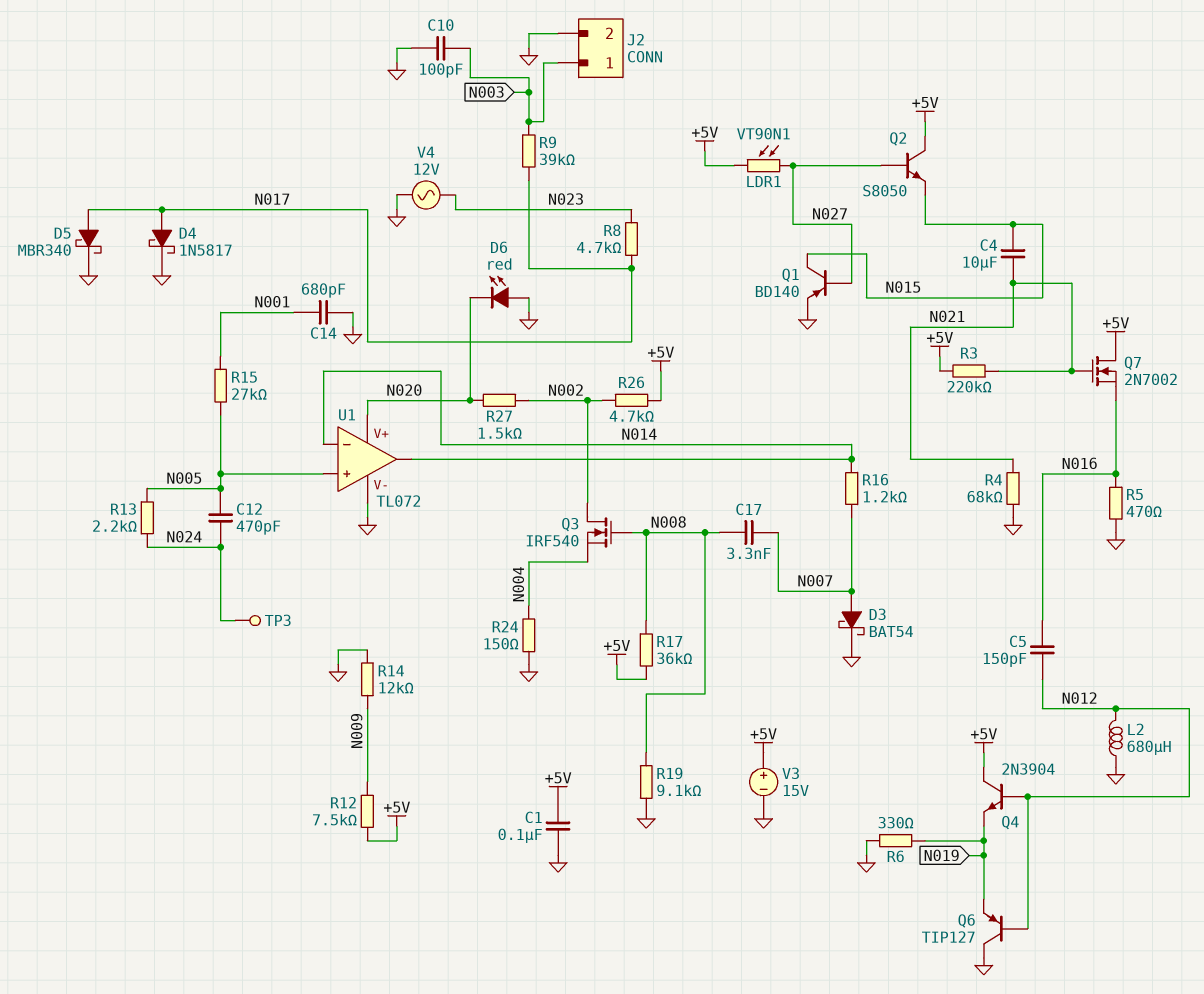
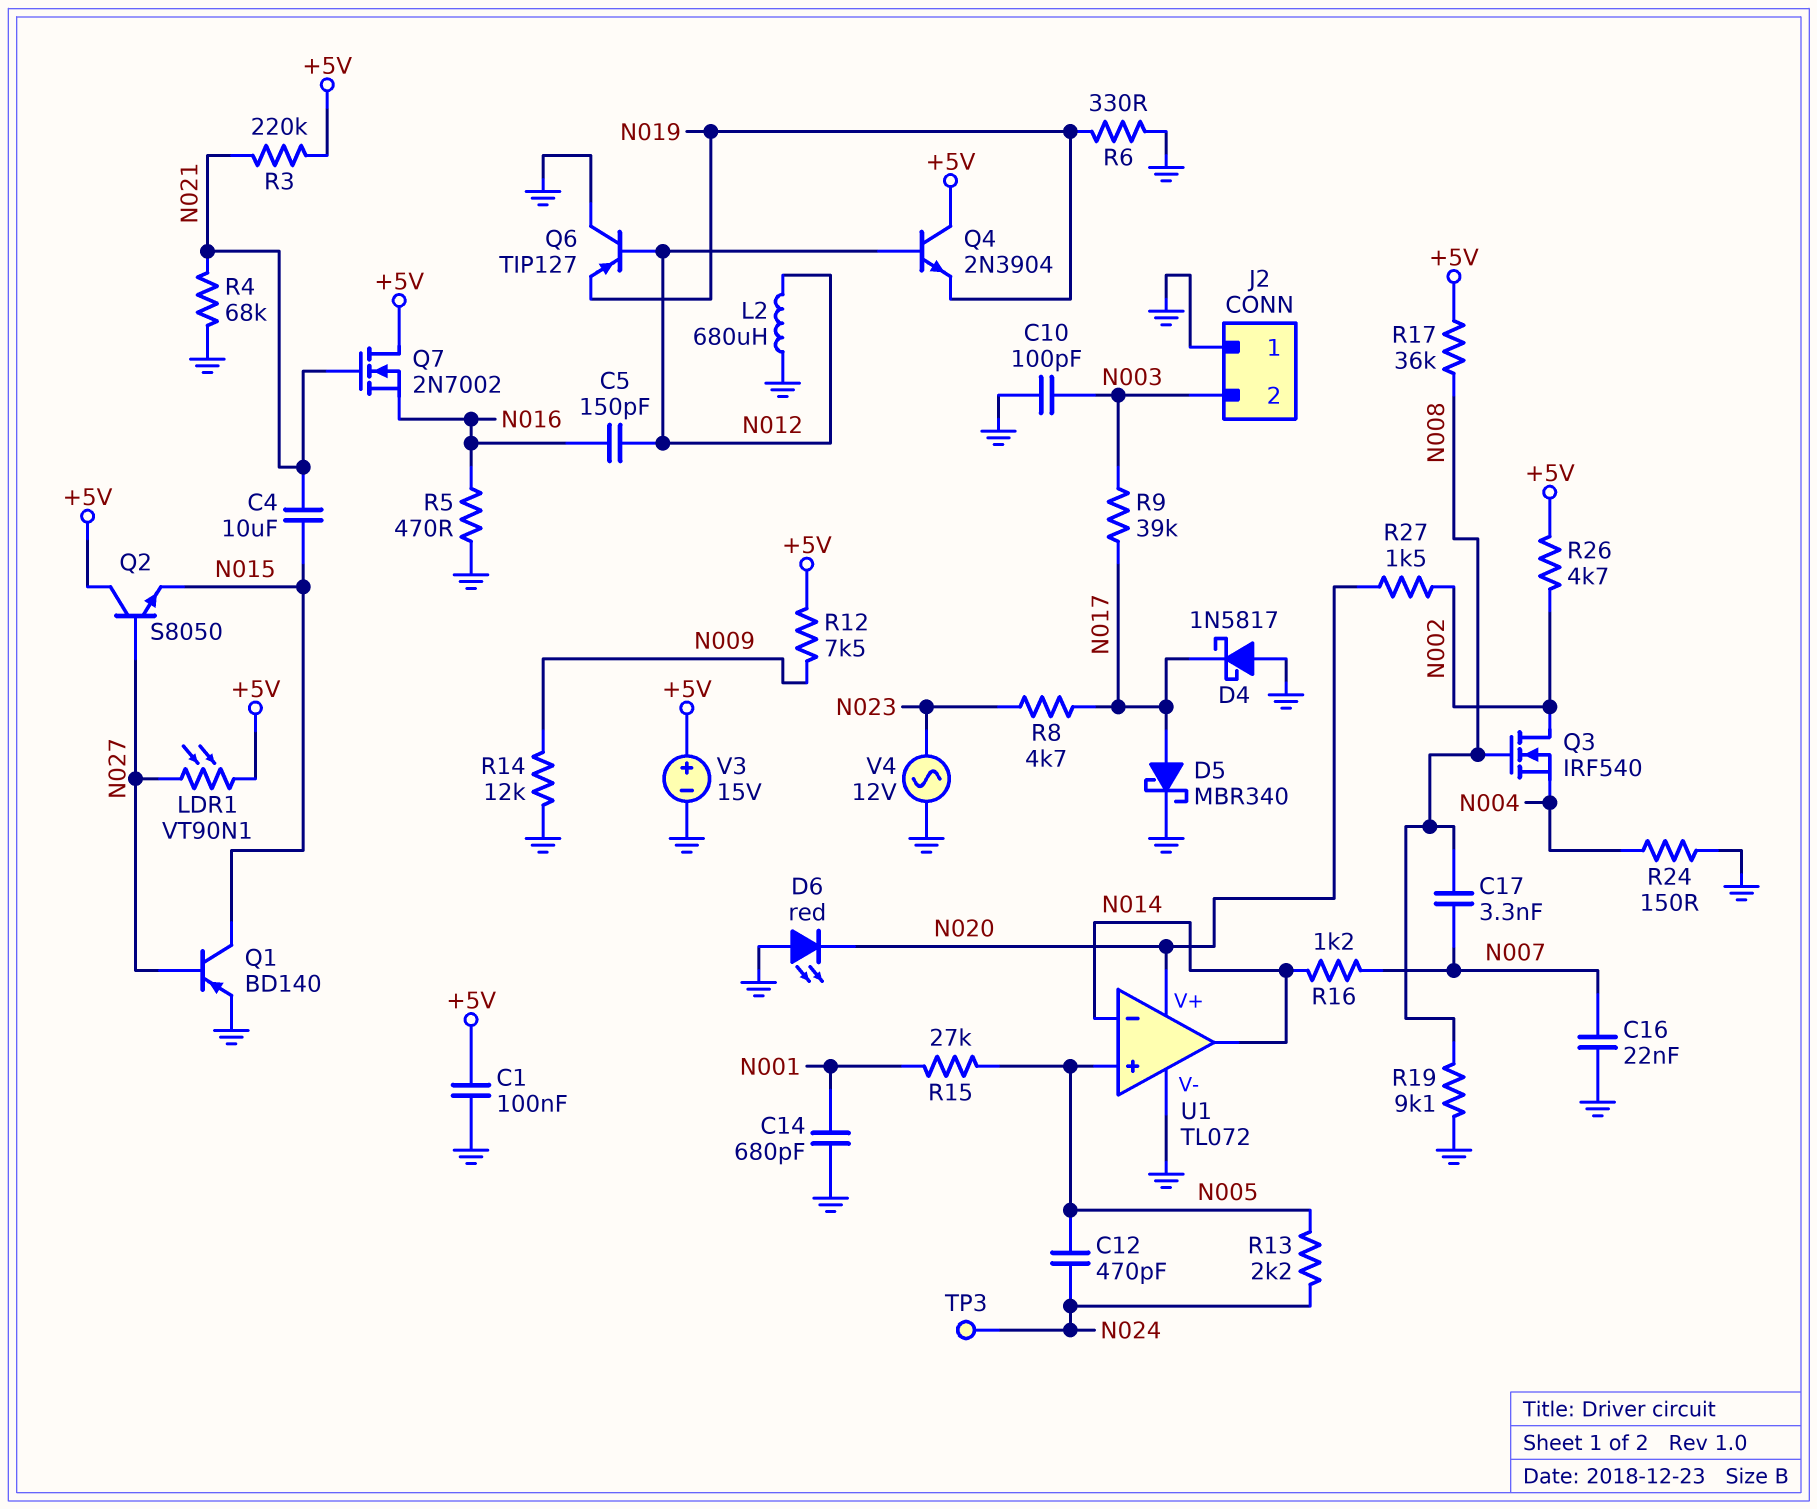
C16: none -> 22nF (GND, N007)
D3: schottky BAT54 (A N007, K GND) -> none
D4: schottky 1N5817 (A N017, K GND) -> schottky 1N5817 (A GND, K N017)
J2 pin 1: N003 -> GND
J2 pin 2: GND -> N003

